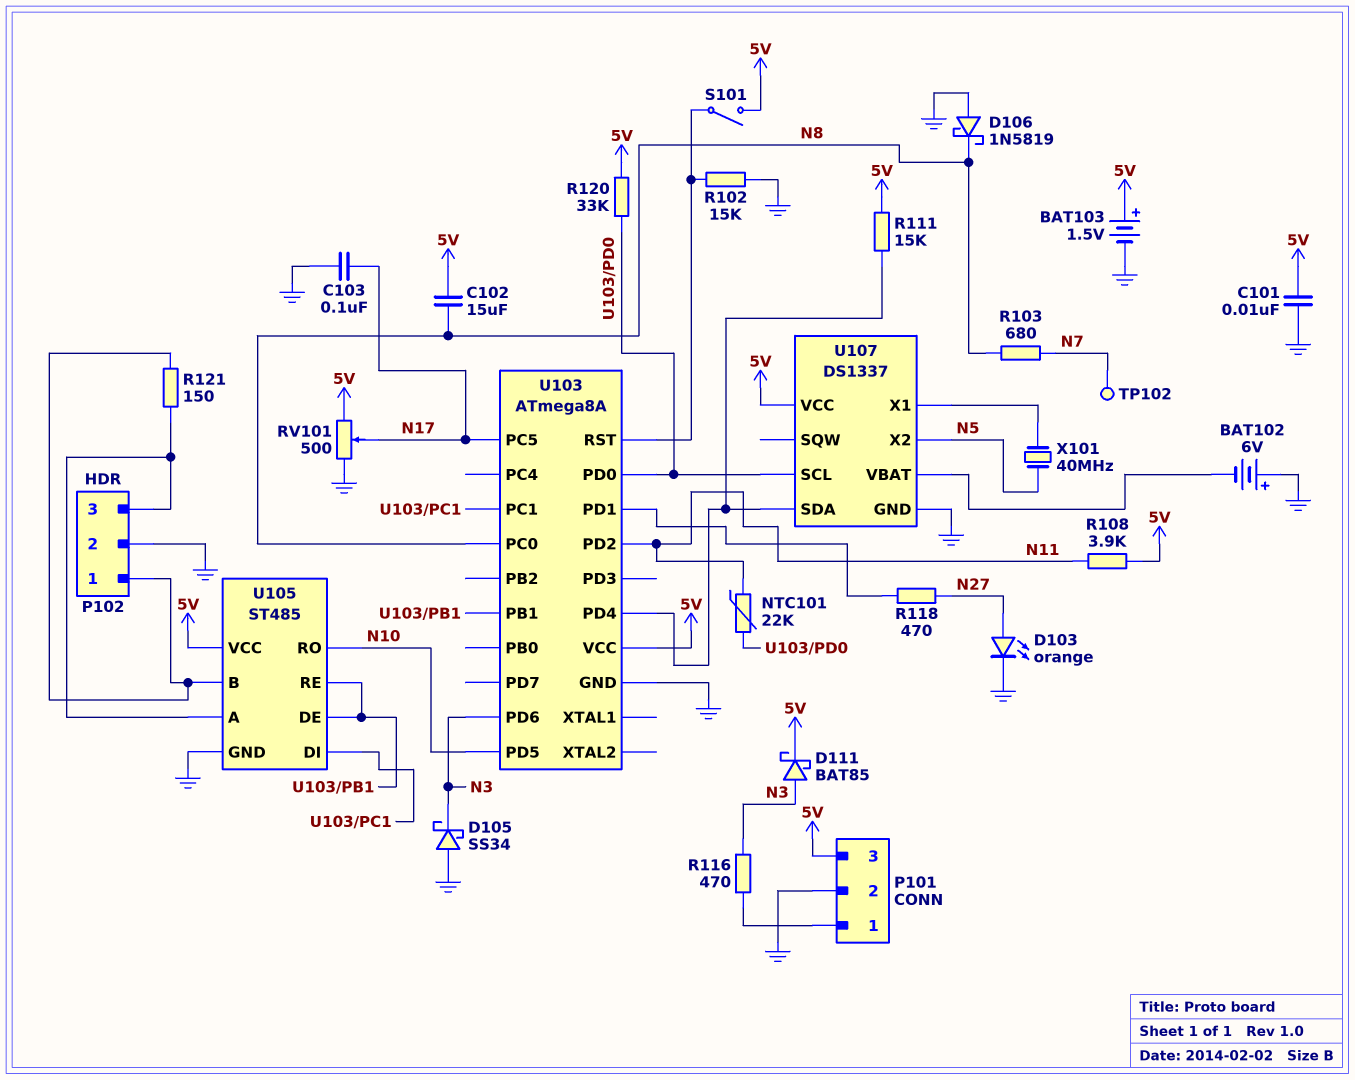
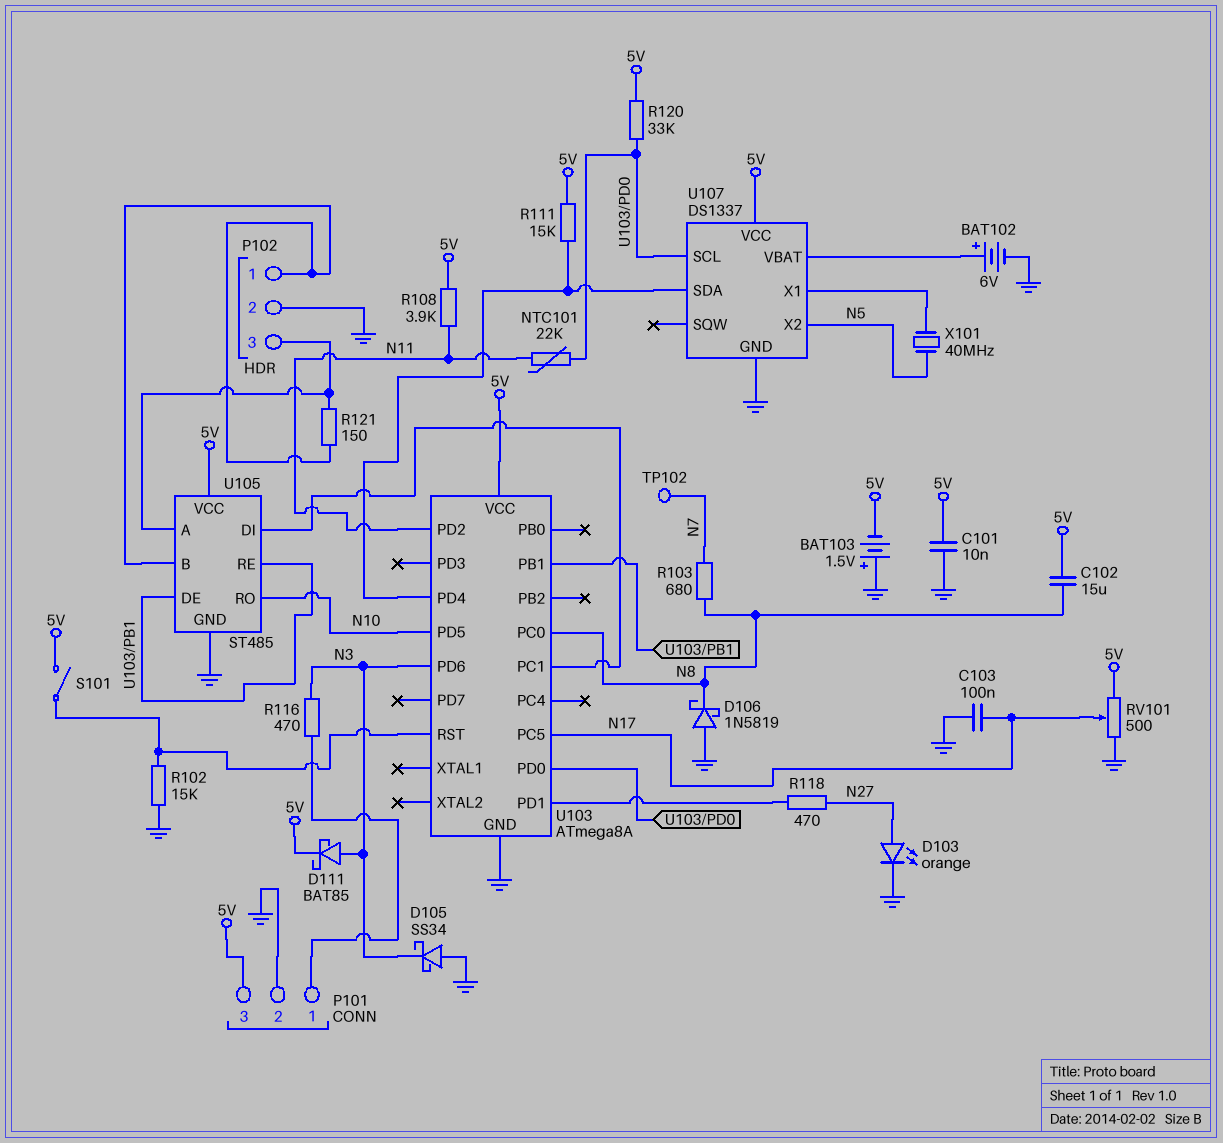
BAT102: 6V (plus GND, minus U107/VBAT) -> 6V (plus U107/VBAT, minus GND)
BAT103: 1.5V (plus 5V, minus GND) -> 1.5V (plus GND, minus 5V)

